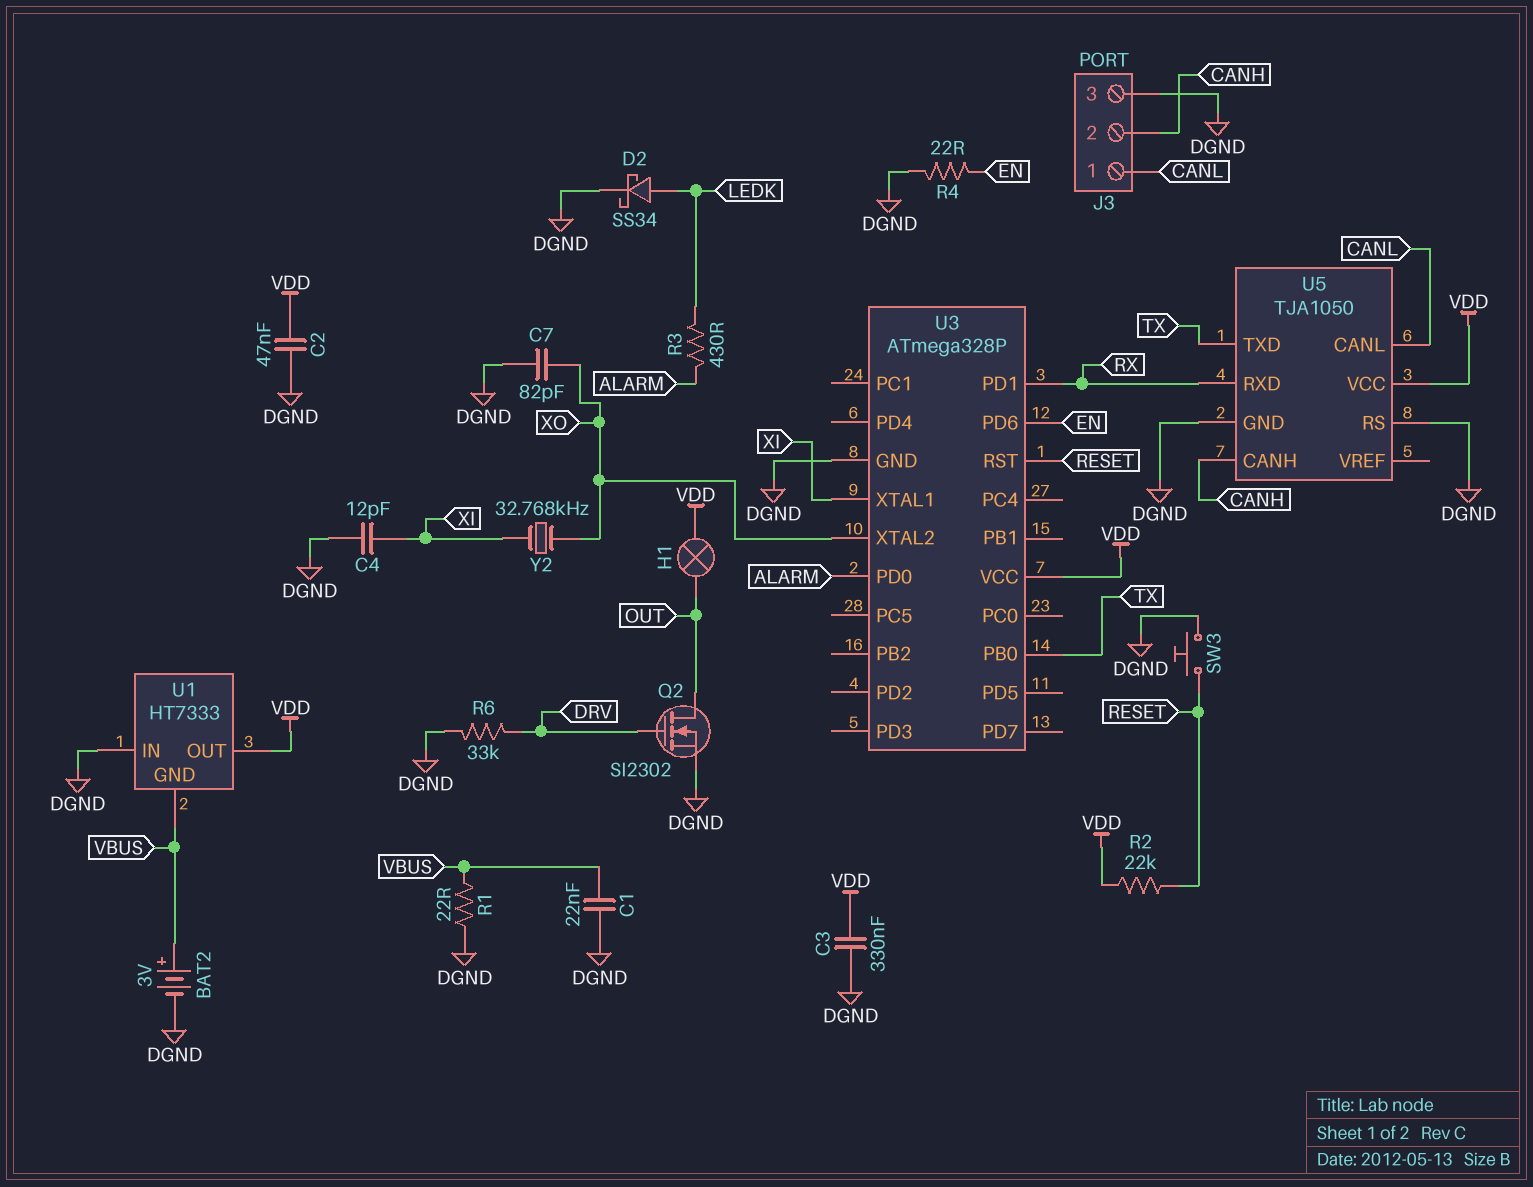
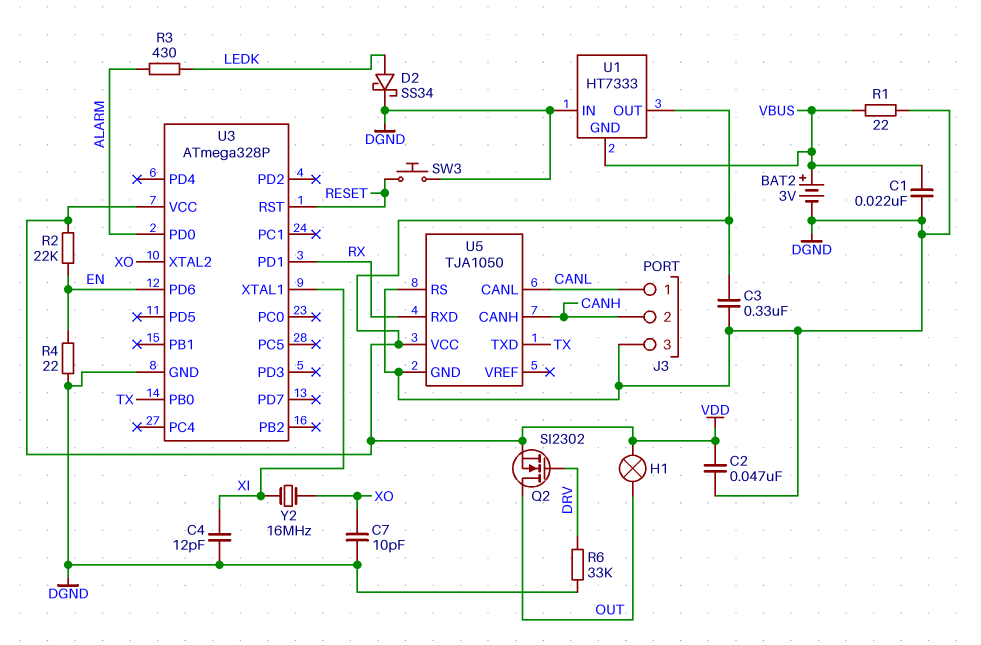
C7: 82pF (DGND, XO) -> 10pF (DGND, XO)
Q2: NMOS SI2302 (G DRV, D OUT, S DGND) -> NMOS SI2302 (G DRV, D OUT, S VDD)
R2: 22k (RESET, VDD) -> 22k (EN, VDD)
Y2: 32.768kHz (XI, XO) -> 16MHz (XI, XO)

